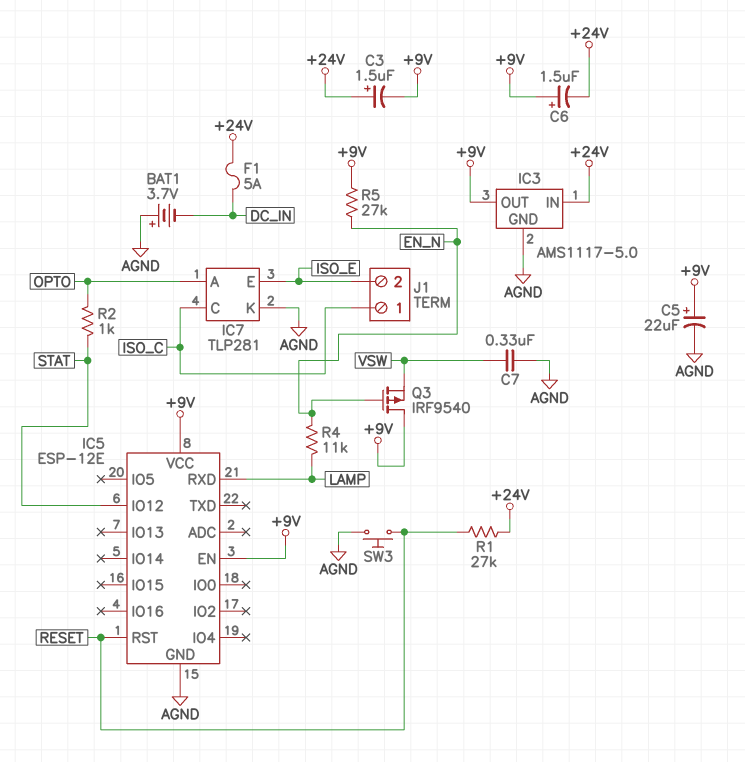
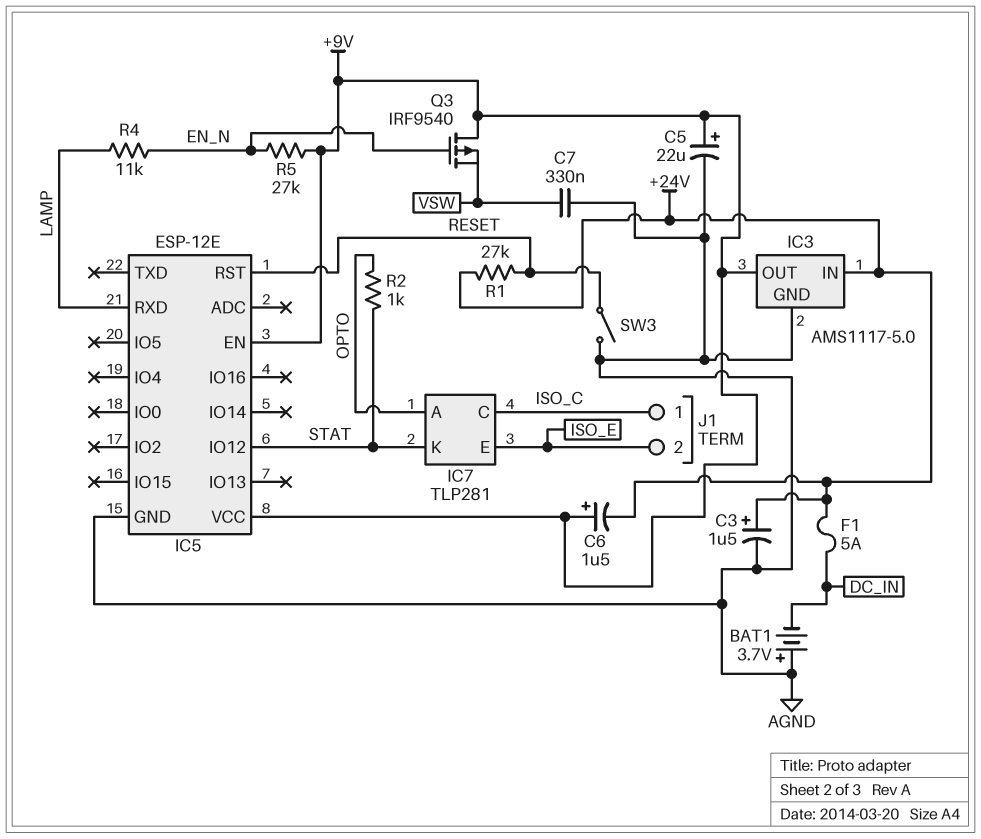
C3: 1.5uF (plus +24V, minus +9V) -> 1.5uF (plus +24V, minus AGND)
IC7 pin K: AGND -> STAT
SW3: button (AGND, RESET) -> switch (AGND, RESET)

